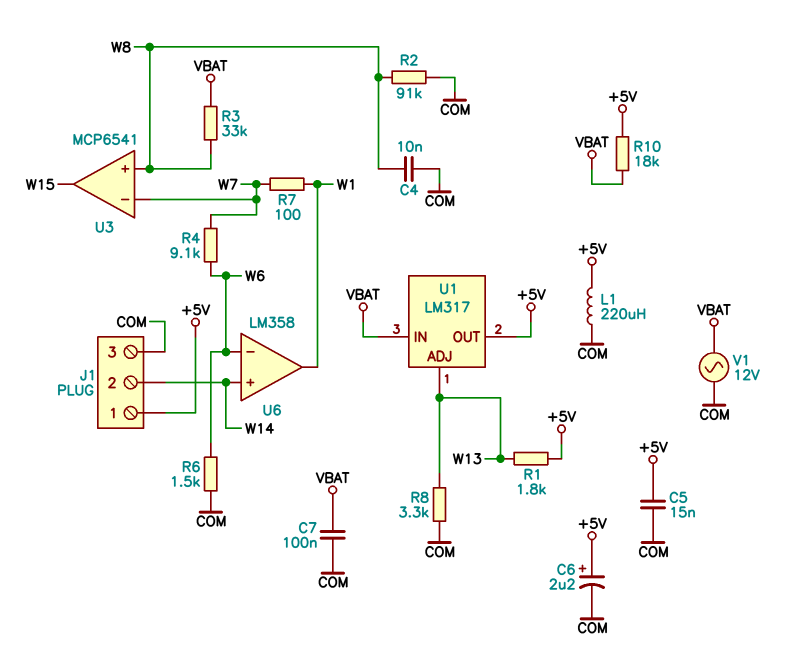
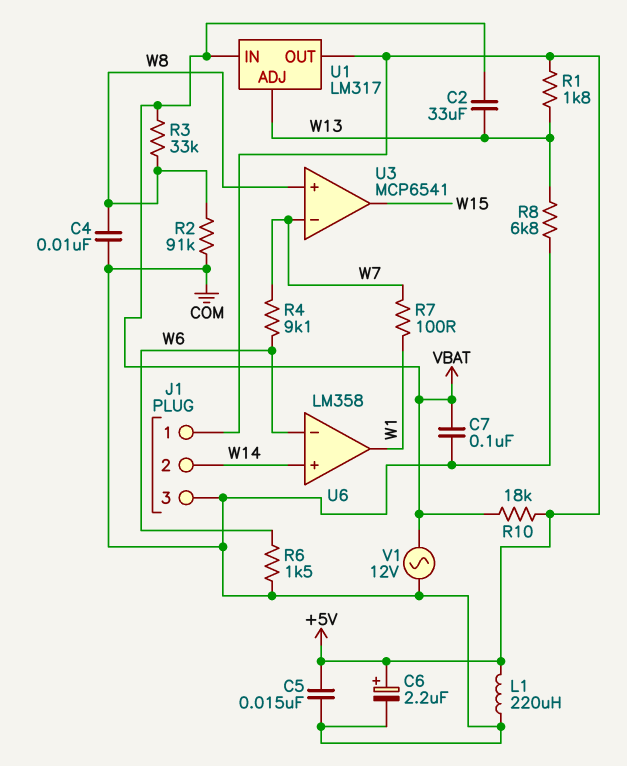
C2: none -> 33uF (VBAT, W13)
R8: 3.3k (COM, W13) -> 6.8k (COM, W13)

